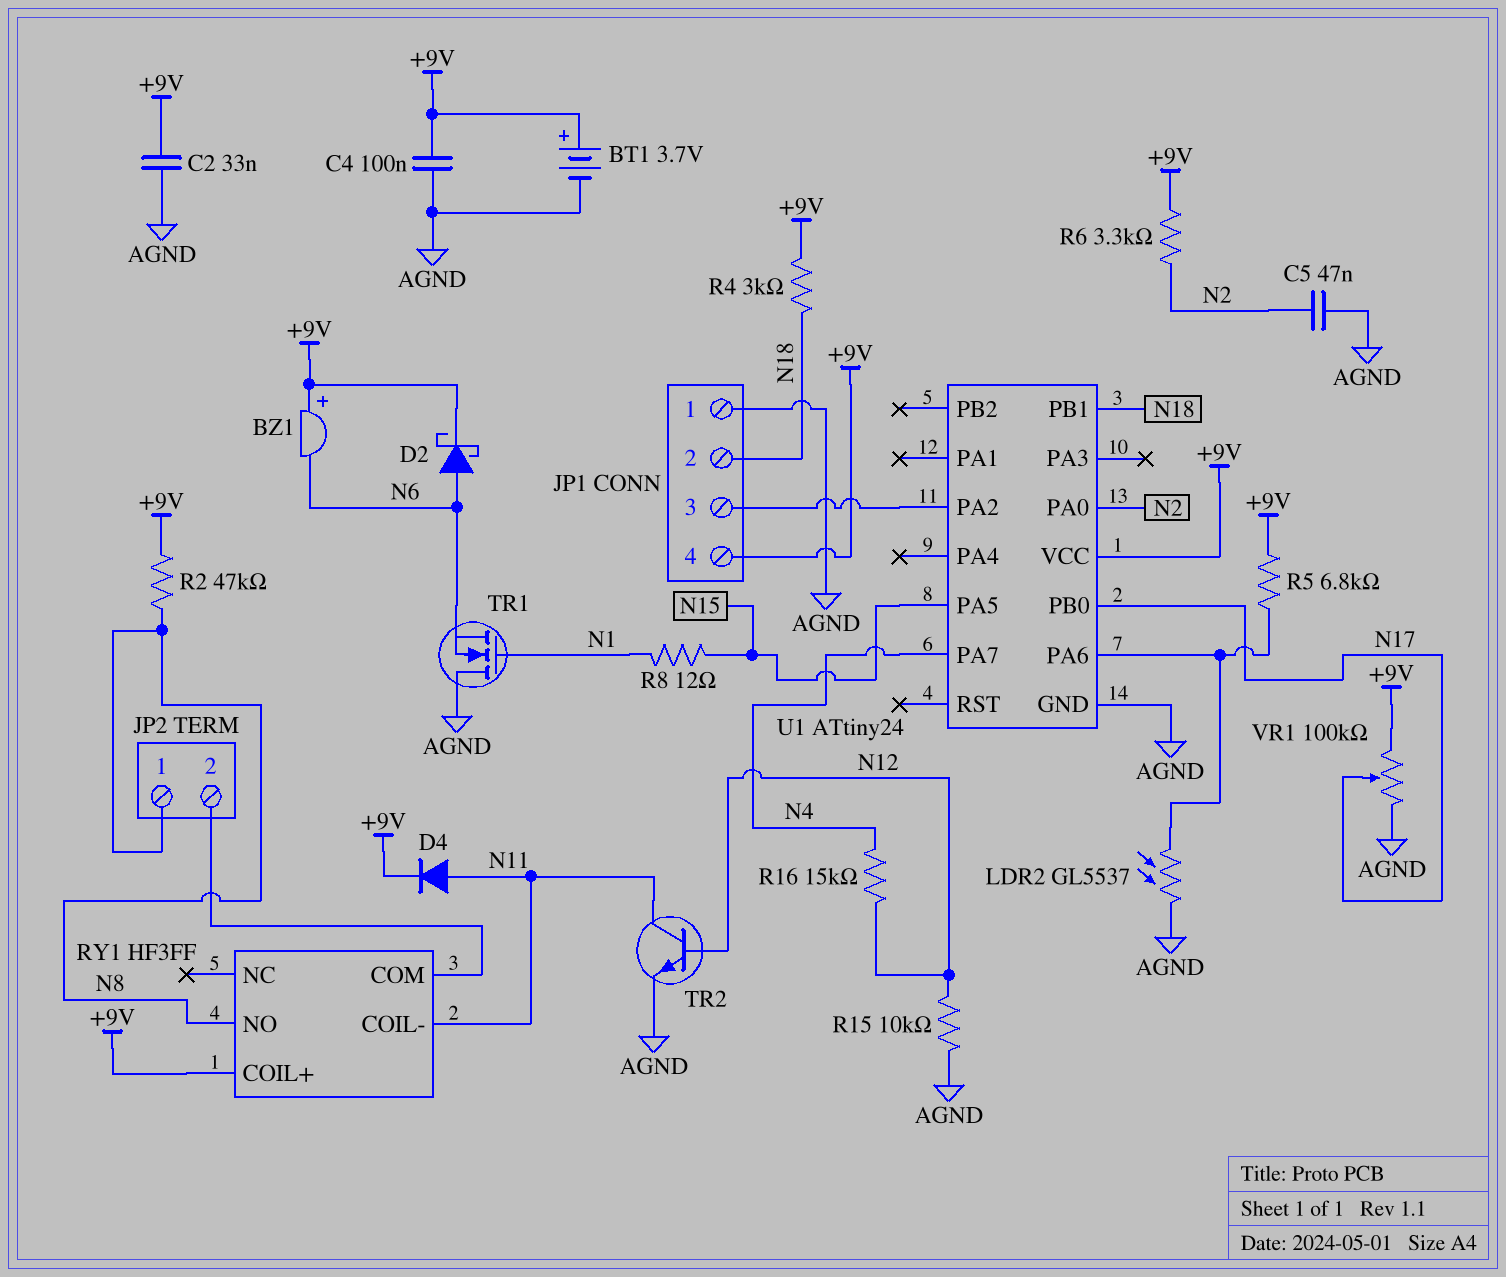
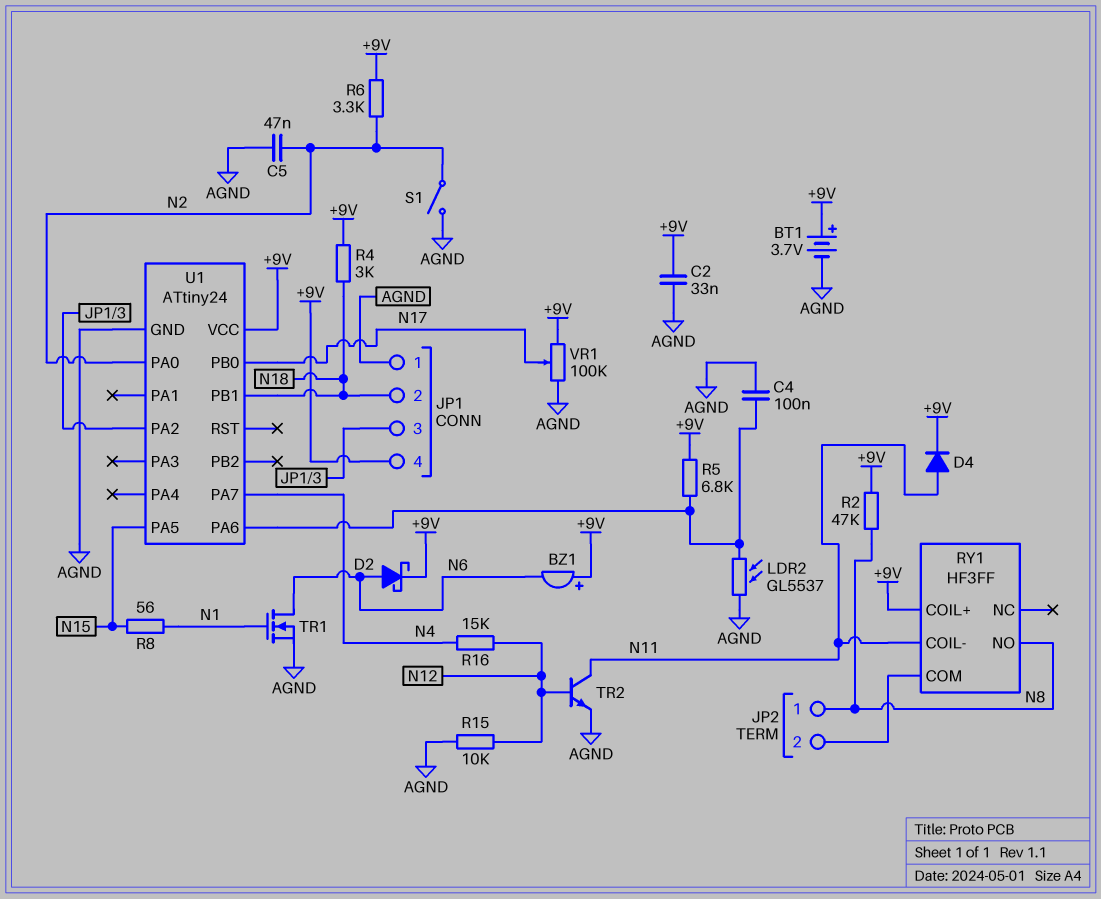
C4: 100nF (+9V, AGND) -> 100nF (AGND, U1/PA6)
R8: 12 (N1, N15) -> 56 (N1, N15)
S1: none -> switch (AGND, N2)
TR1: NMOS (G N1, D AGND, S N6) -> NMOS (G N1, D N6, S AGND)

